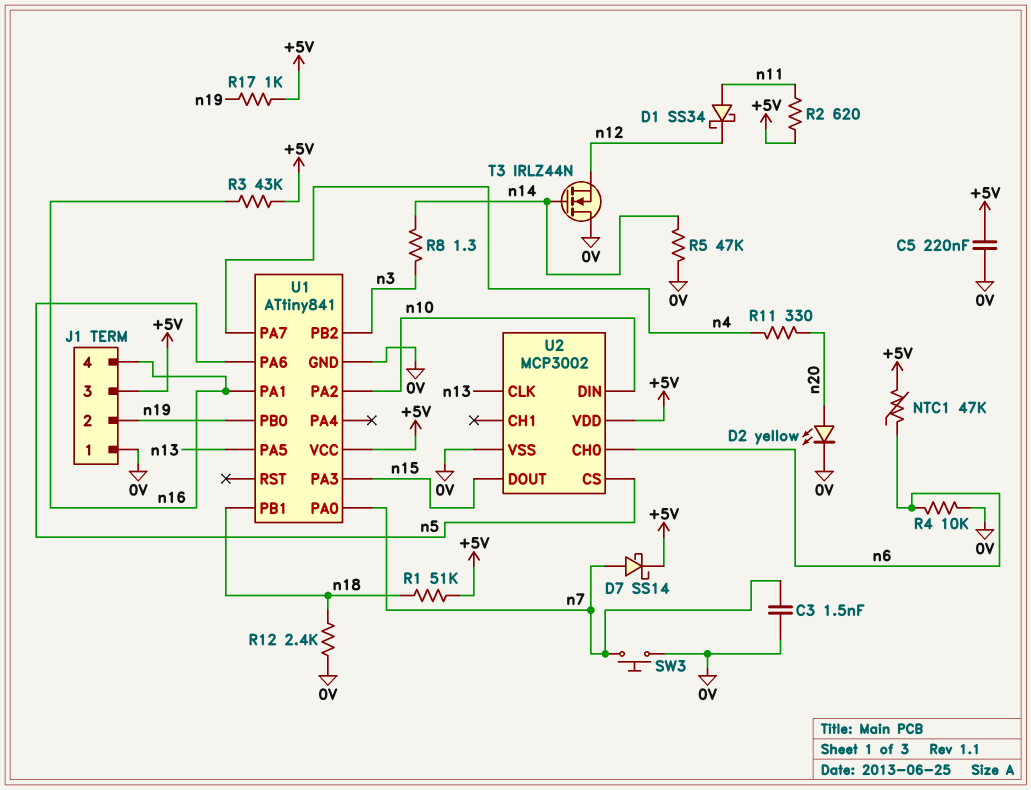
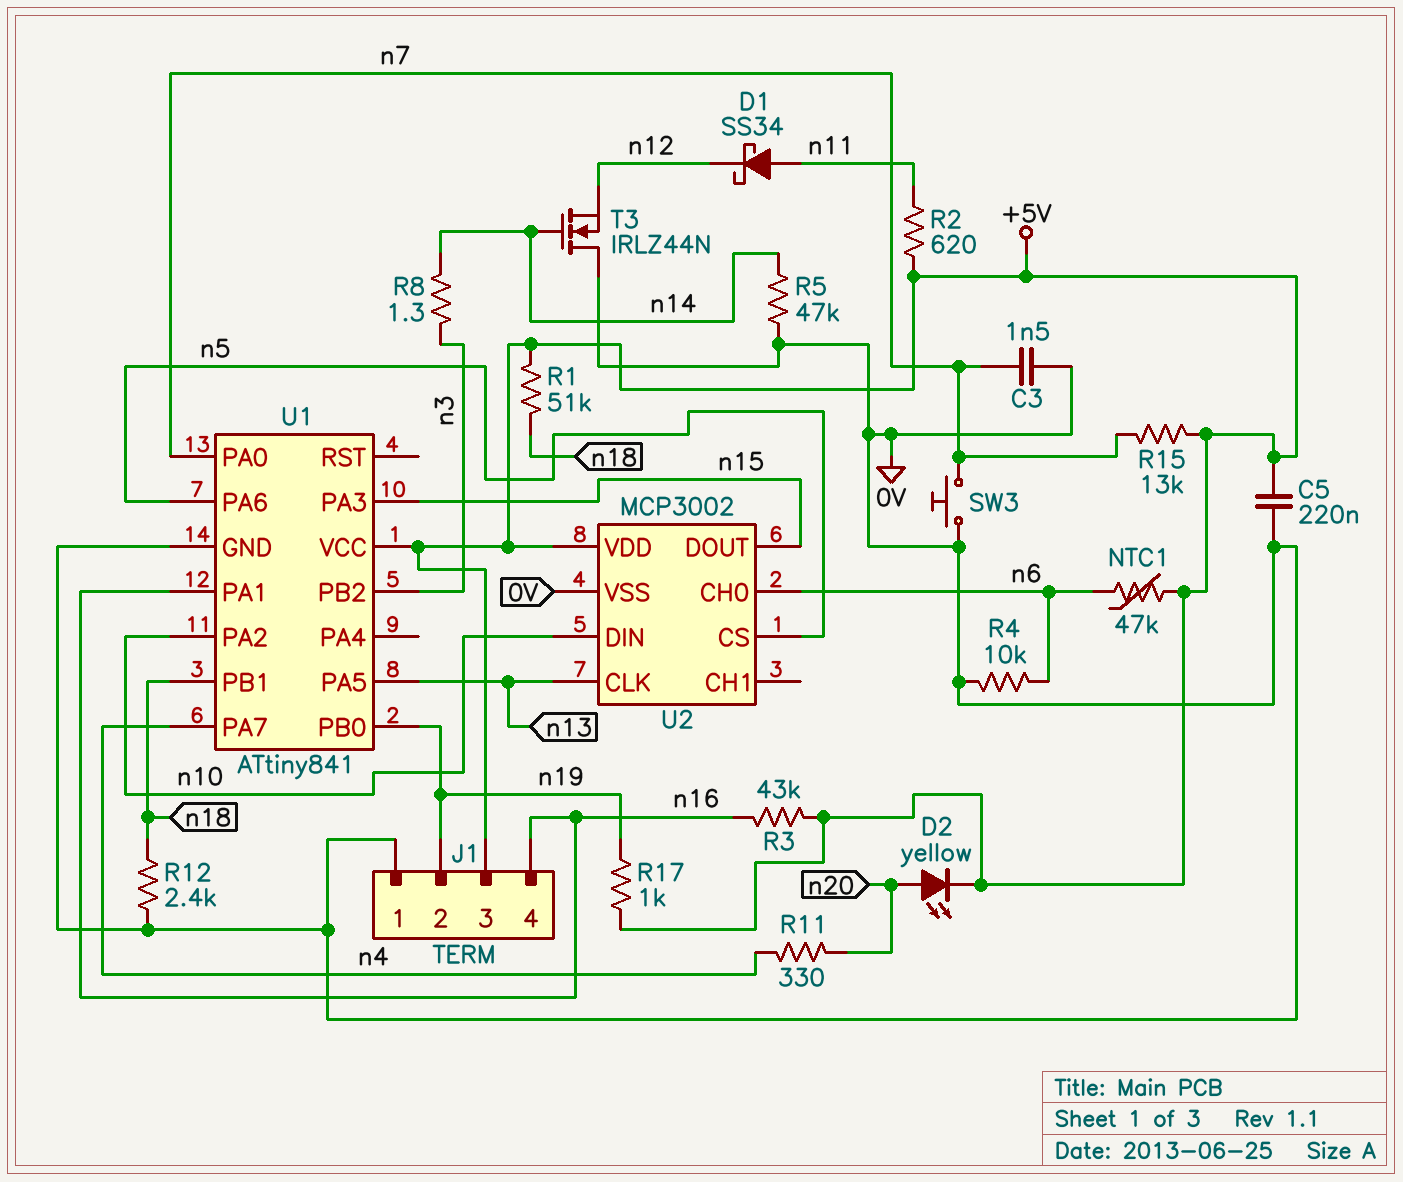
D2: LED yellow (A n20, K 0V) -> LED yellow (A n20, K +5V)
D7: schottky SS14 (A n7, K +5V) -> none
R15: none -> 13k (+5V, n7)

